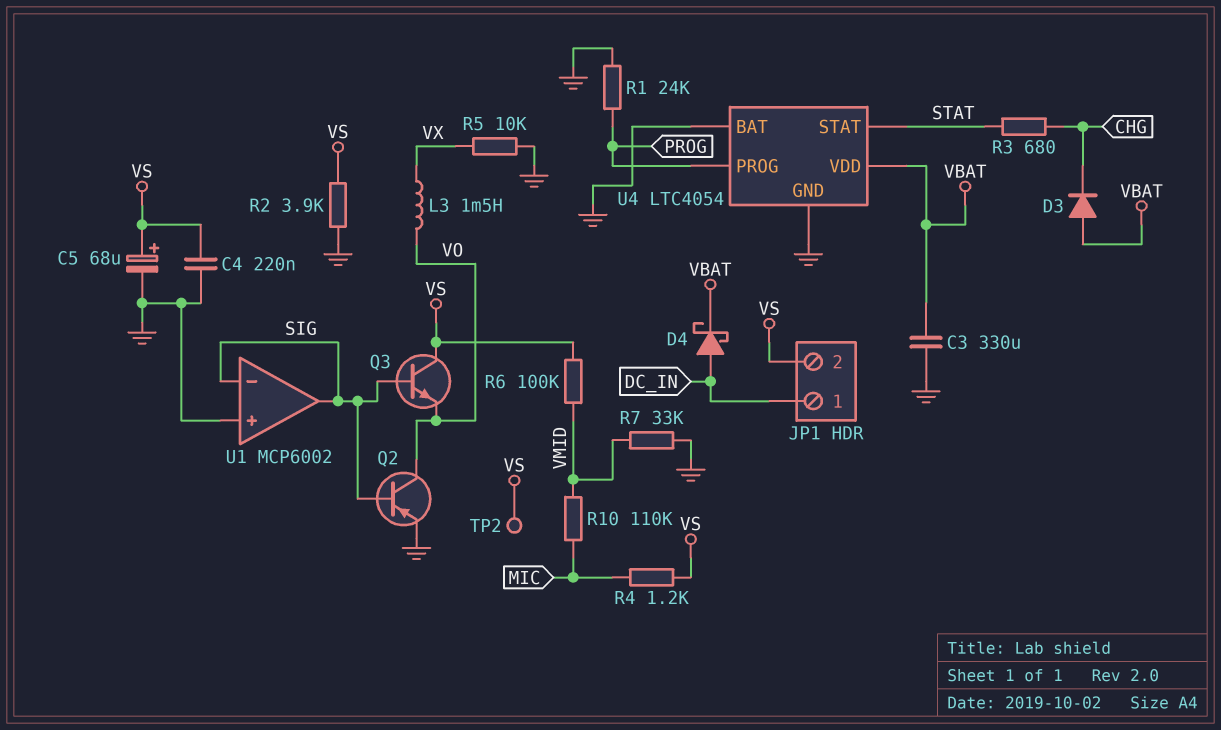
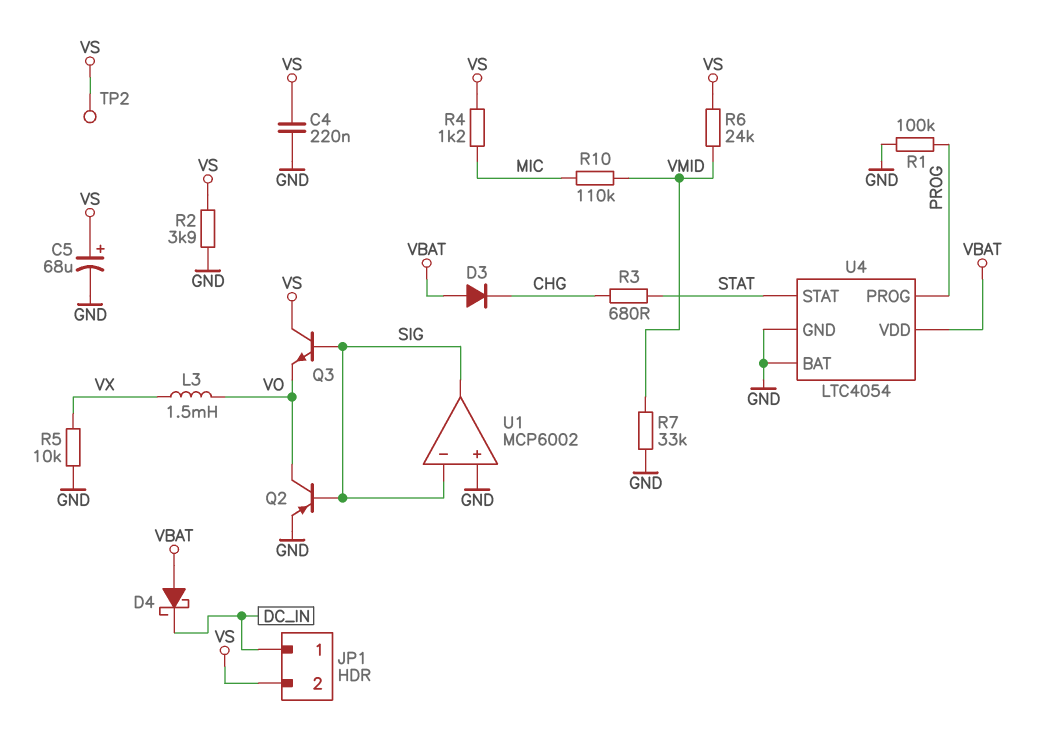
C3: 330uF (GND, VBAT) -> none
D4: schottky (A DC_IN, K VBAT) -> schottky (A VBAT, K DC_IN)
R1: 24k (GND, PROG) -> 100k (GND, PROG)
R6: 100k (VMID, VS) -> 24k (VMID, VS)

